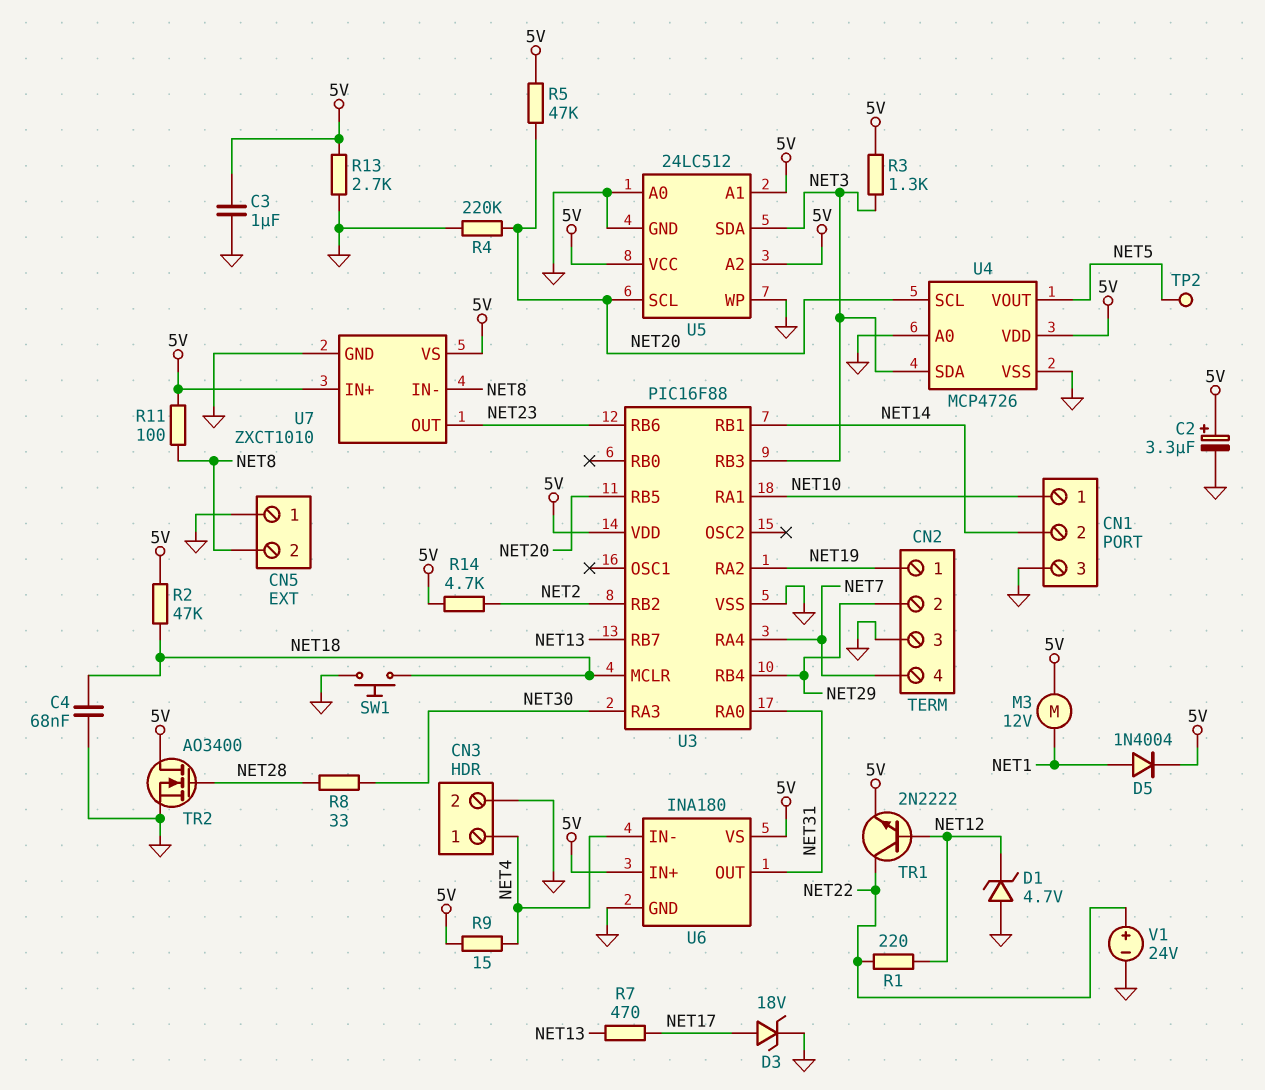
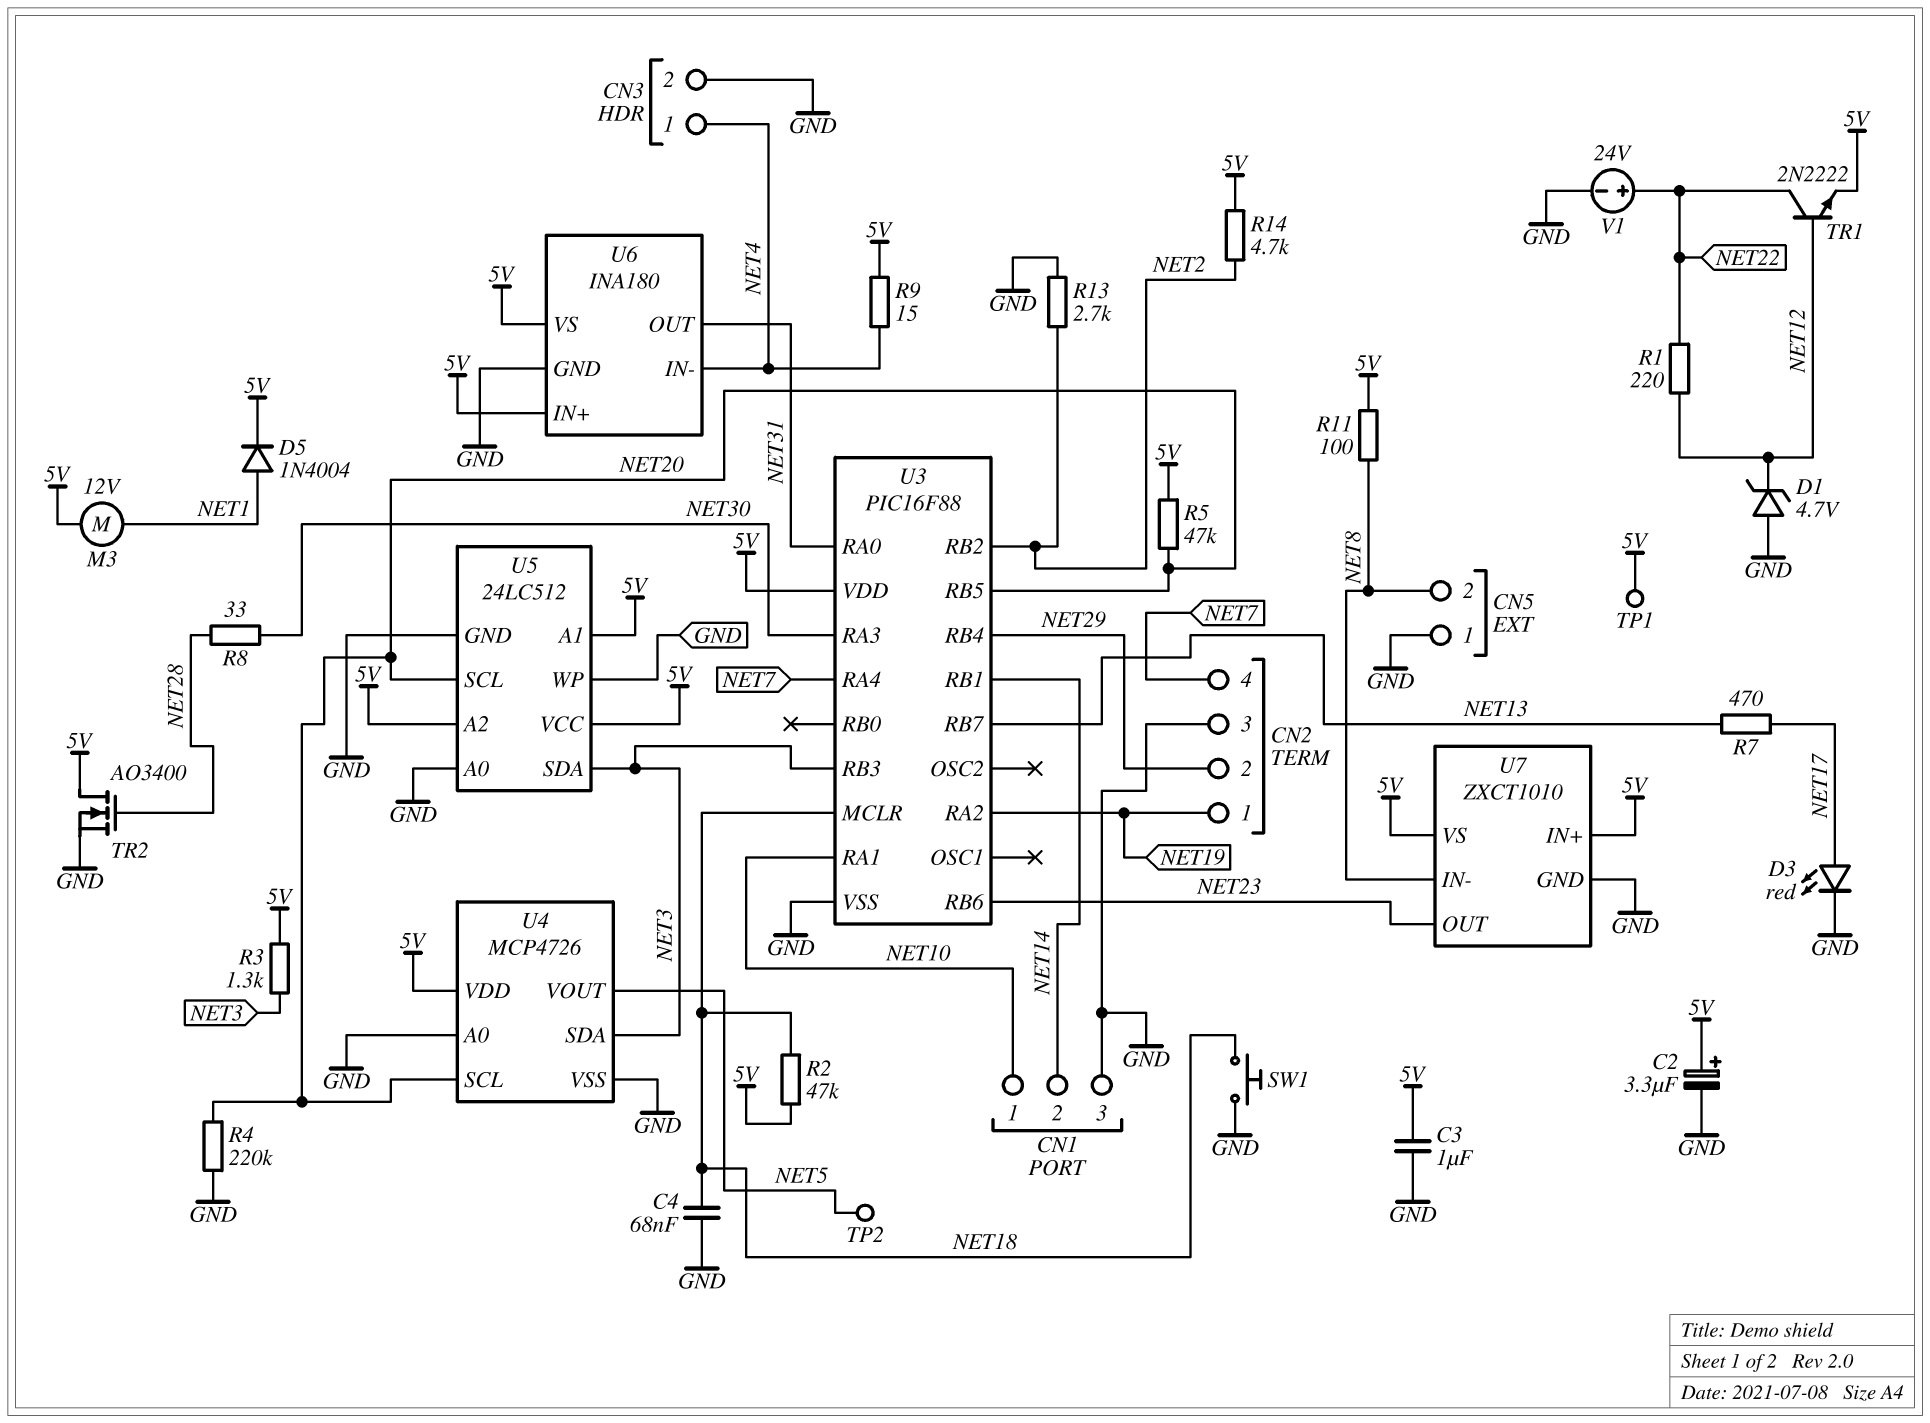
D3: zener 18V (A NET17, K GND) -> LED red (A NET17, K GND)
R13: 2.7k (5V, GND) -> 2.7k (GND, NET2)
TP1: none -> test point (5V)

